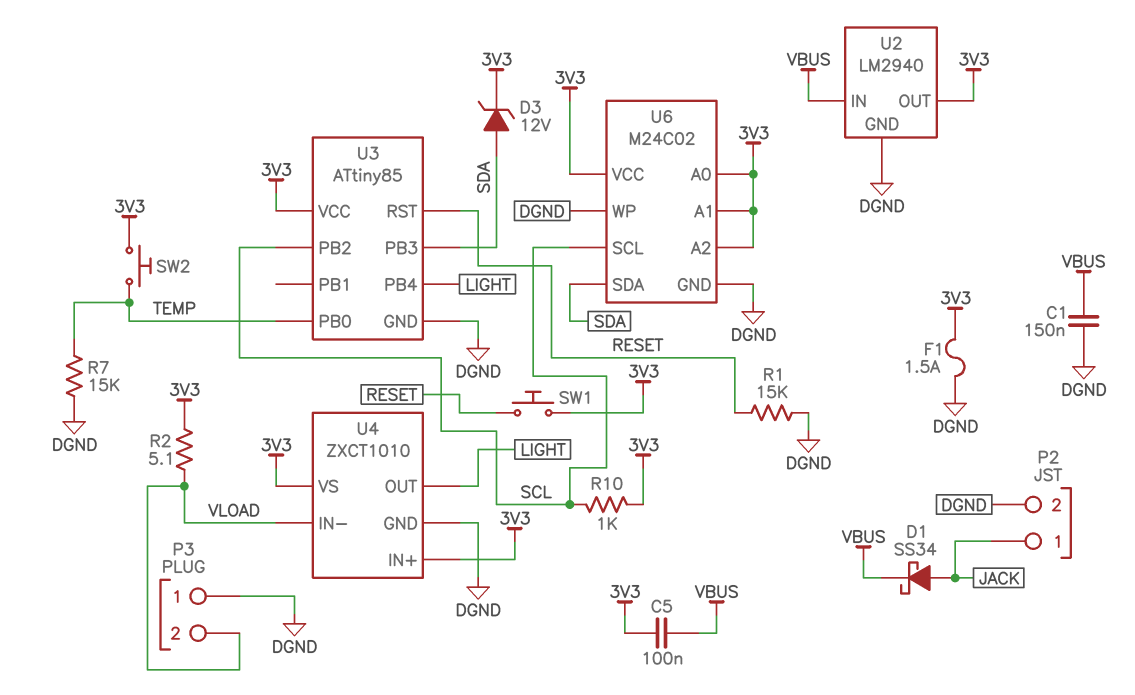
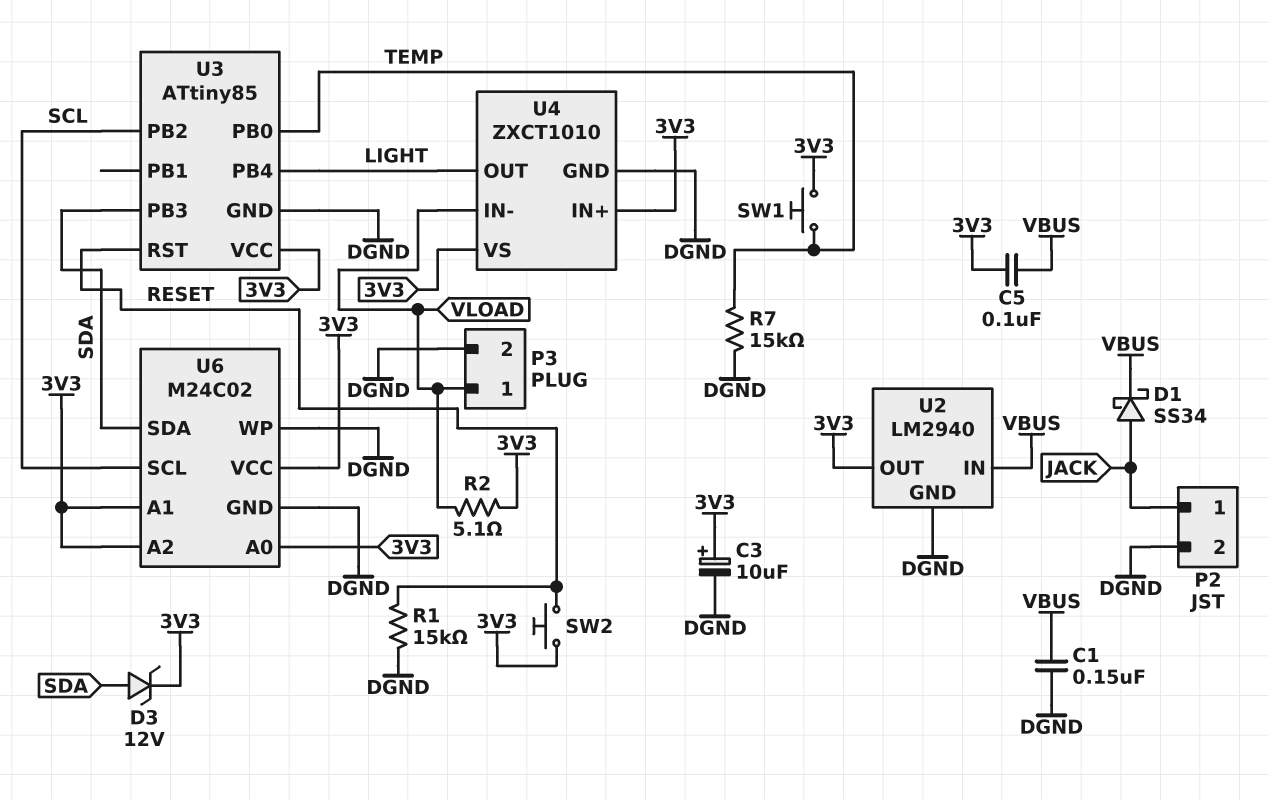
C3: none -> 10uF (plus 3V3, minus DGND)
F1: 1.5A (3V3, DGND) -> none
P3 pin 1: DGND -> VLOAD
P3 pin 2: VLOAD -> DGND
R10: 1k (3V3, SCL) -> none
SW1: button (3V3, RESET) -> button (3V3, TEMP)
SW2: button (3V3, TEMP) -> button (3V3, RESET)

